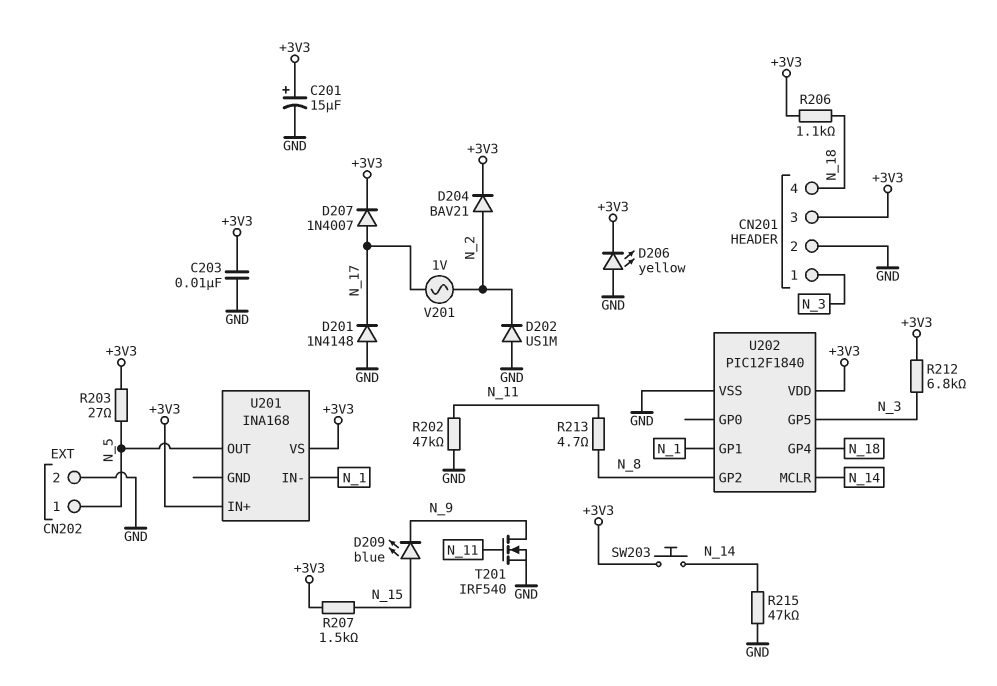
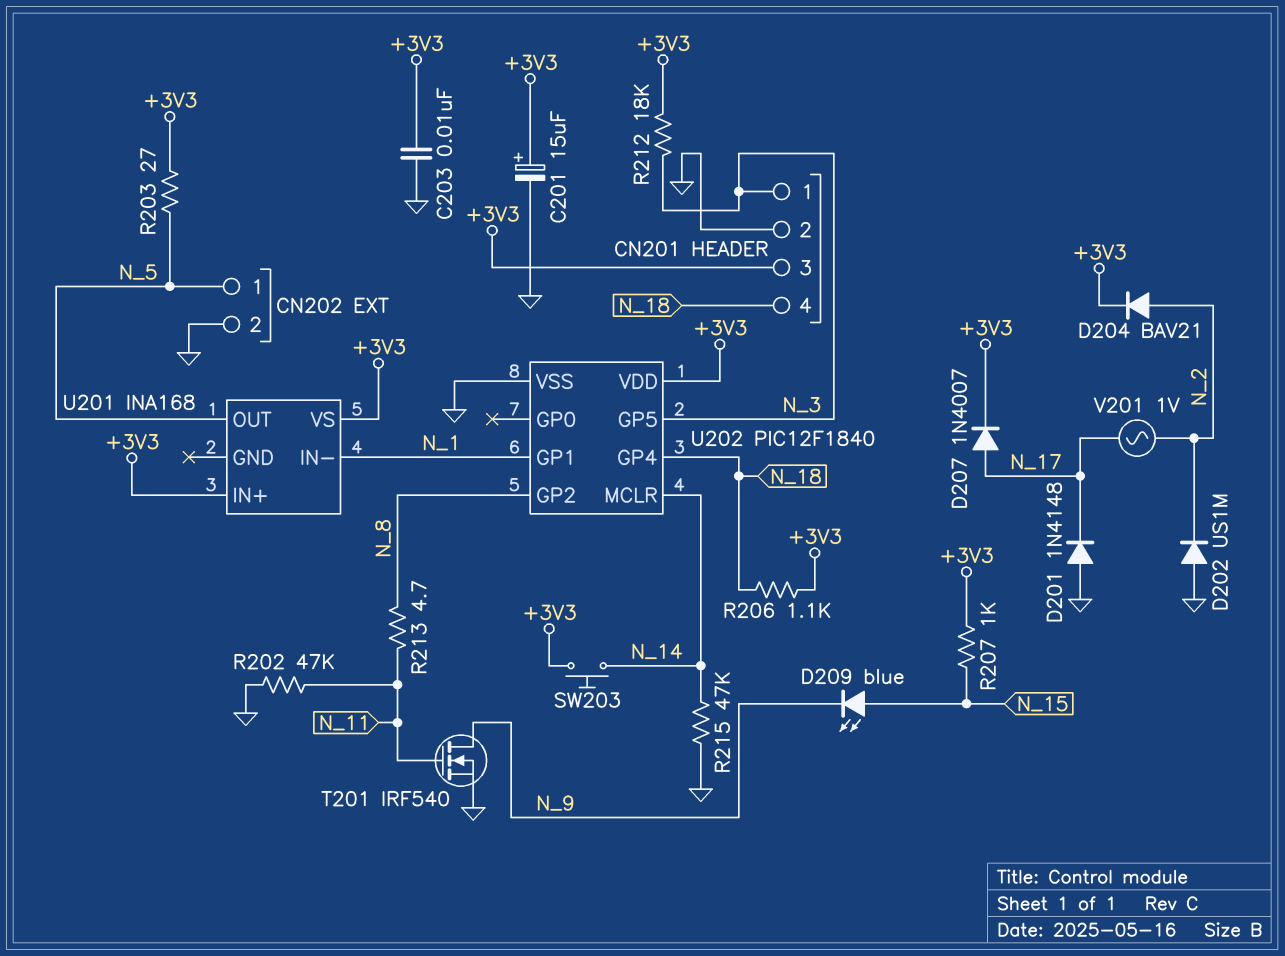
D206: LED yellow (A GND, K +3V3) -> none
R207: 1.5k (+3V3, N_15) -> 1k (+3V3, N_15)
R212: 6.8k (+3V3, N_3) -> 18k (+3V3, N_3)

